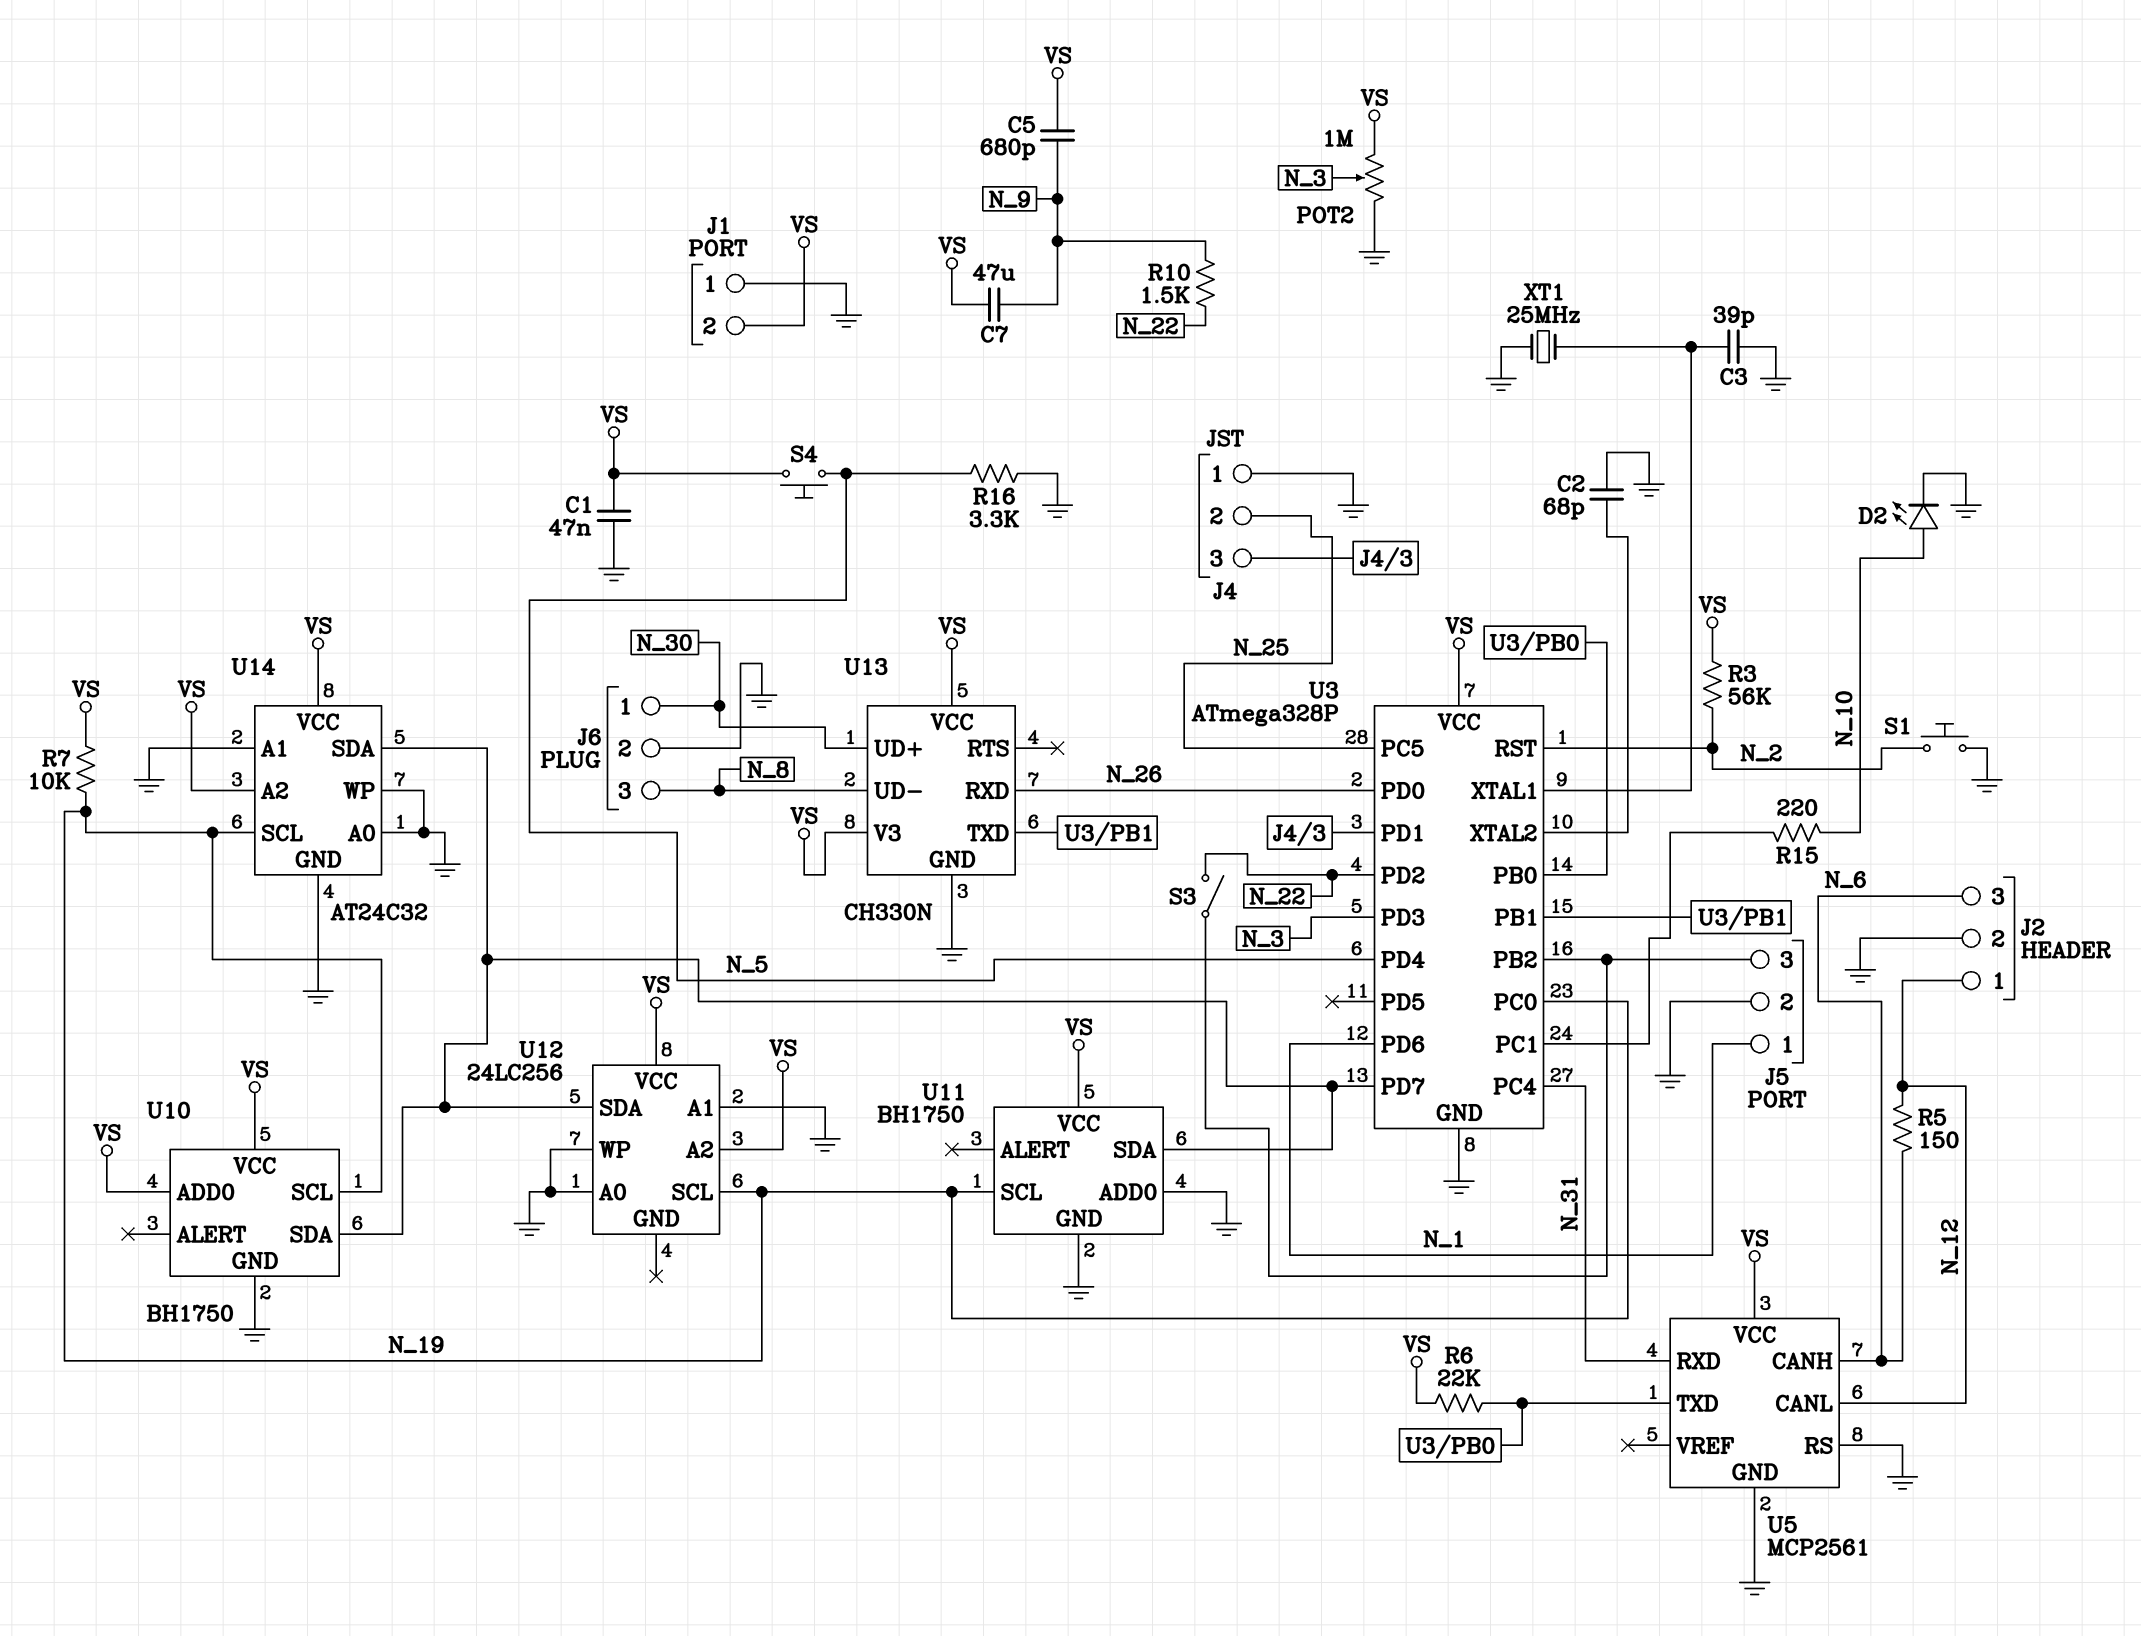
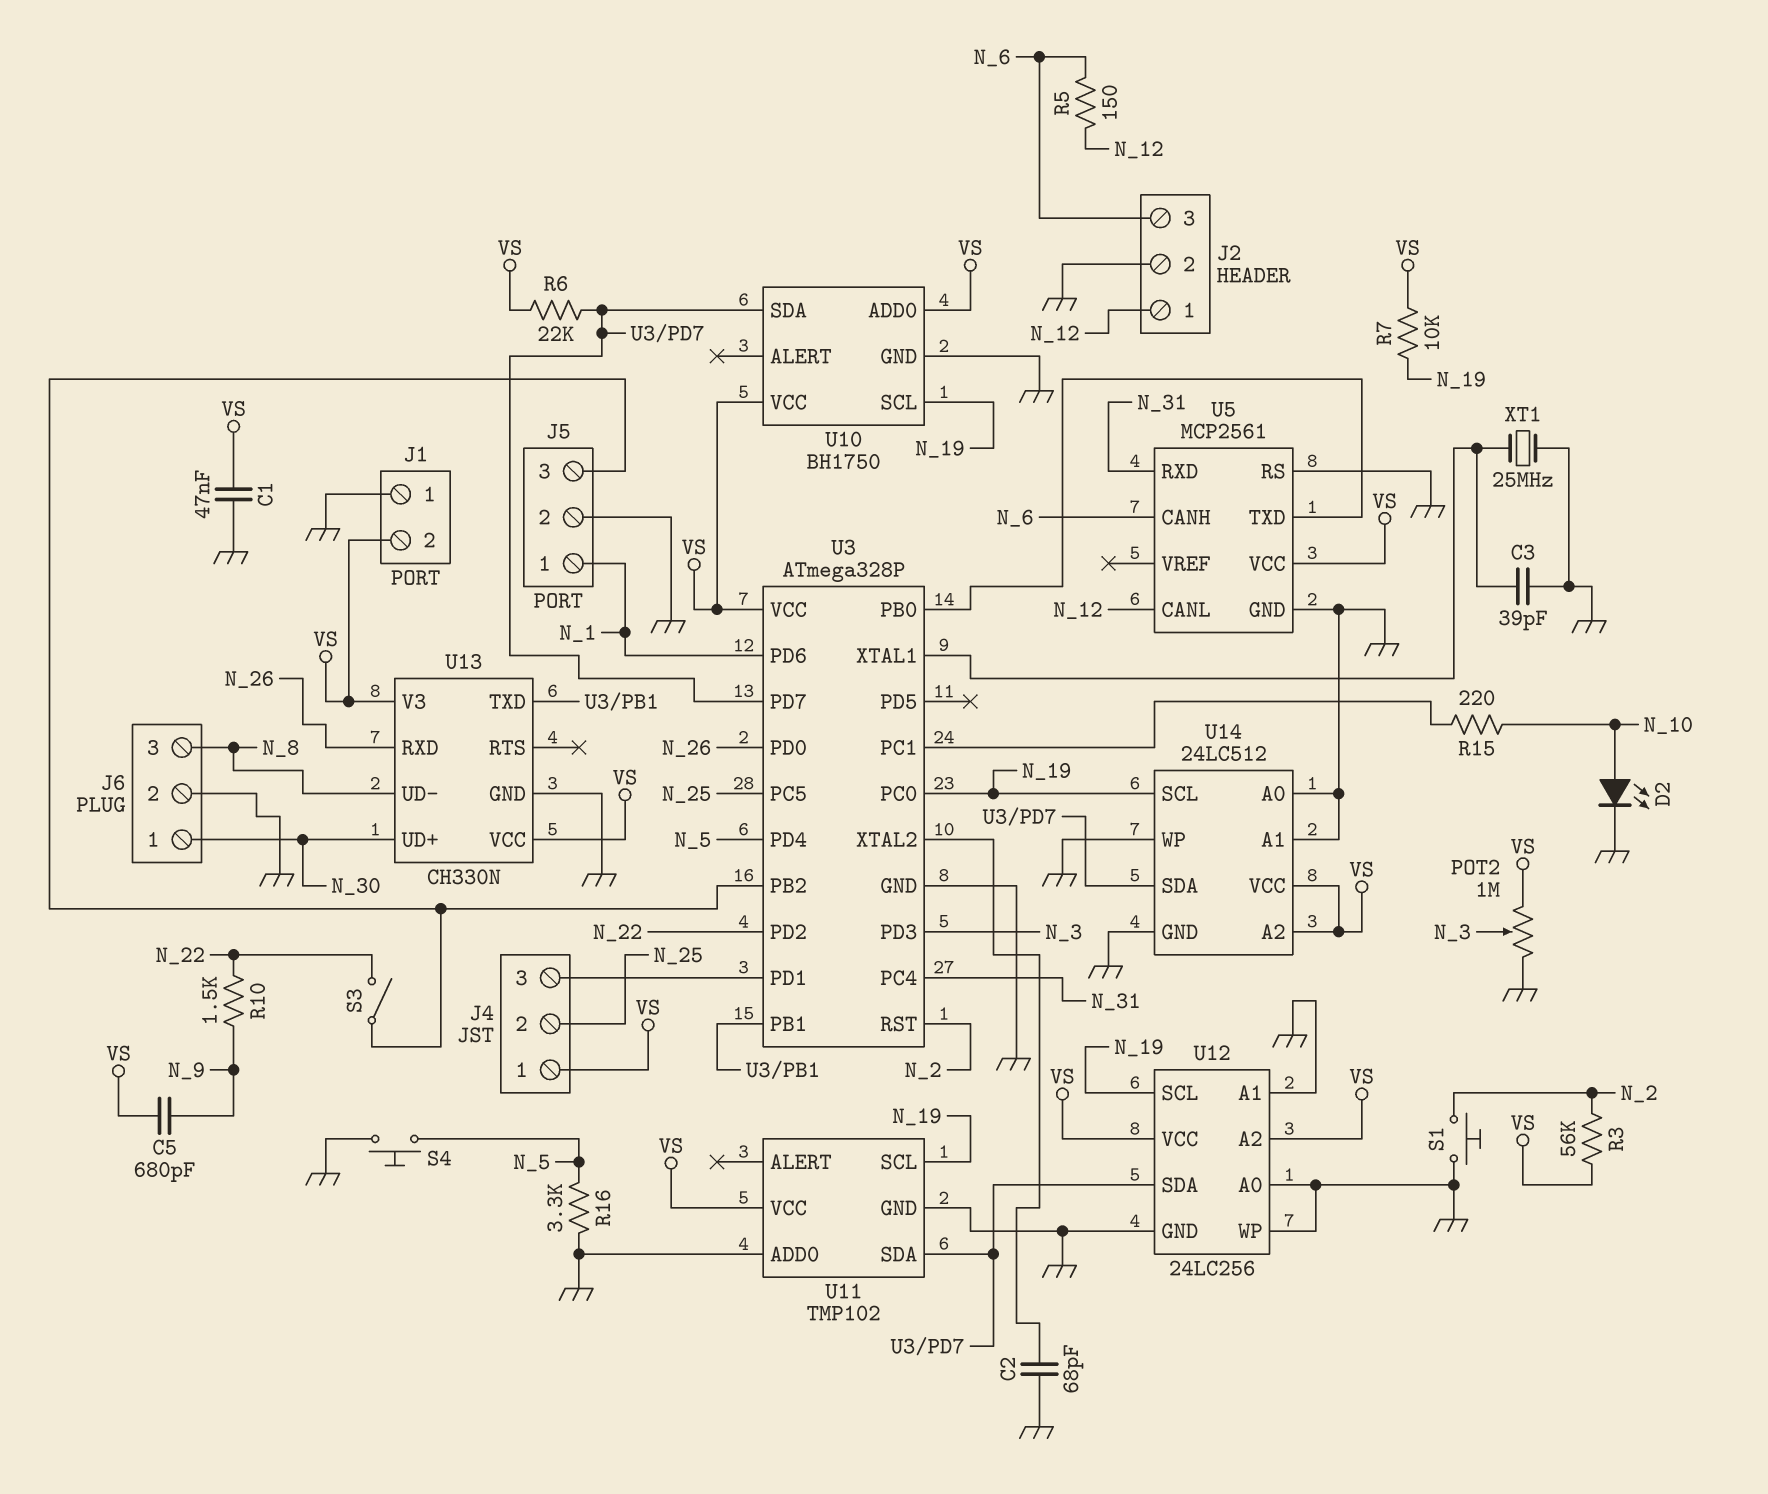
C7: 47uF (N_9, VS) -> none
J4 pin 1: GND -> VS
R6: 22k (U3/PB0, VS) -> 22k (U3/PD7, VS)
S4: button (N_5, VS) -> button (GND, N_5)
U11: BH1750 -> TMP102
U12 pin GND: none -> GND
U14: AT24C32 -> 24LC512

